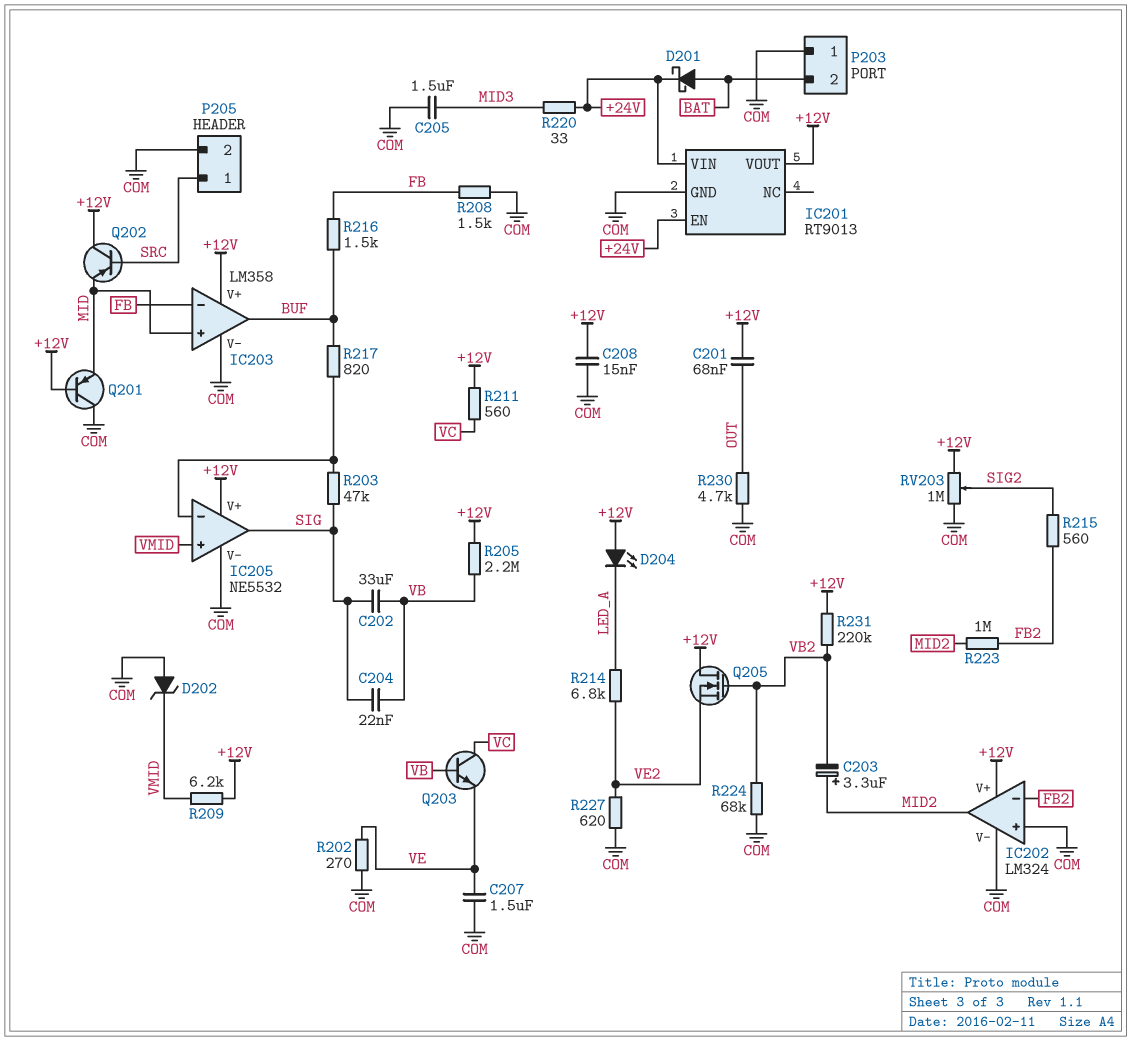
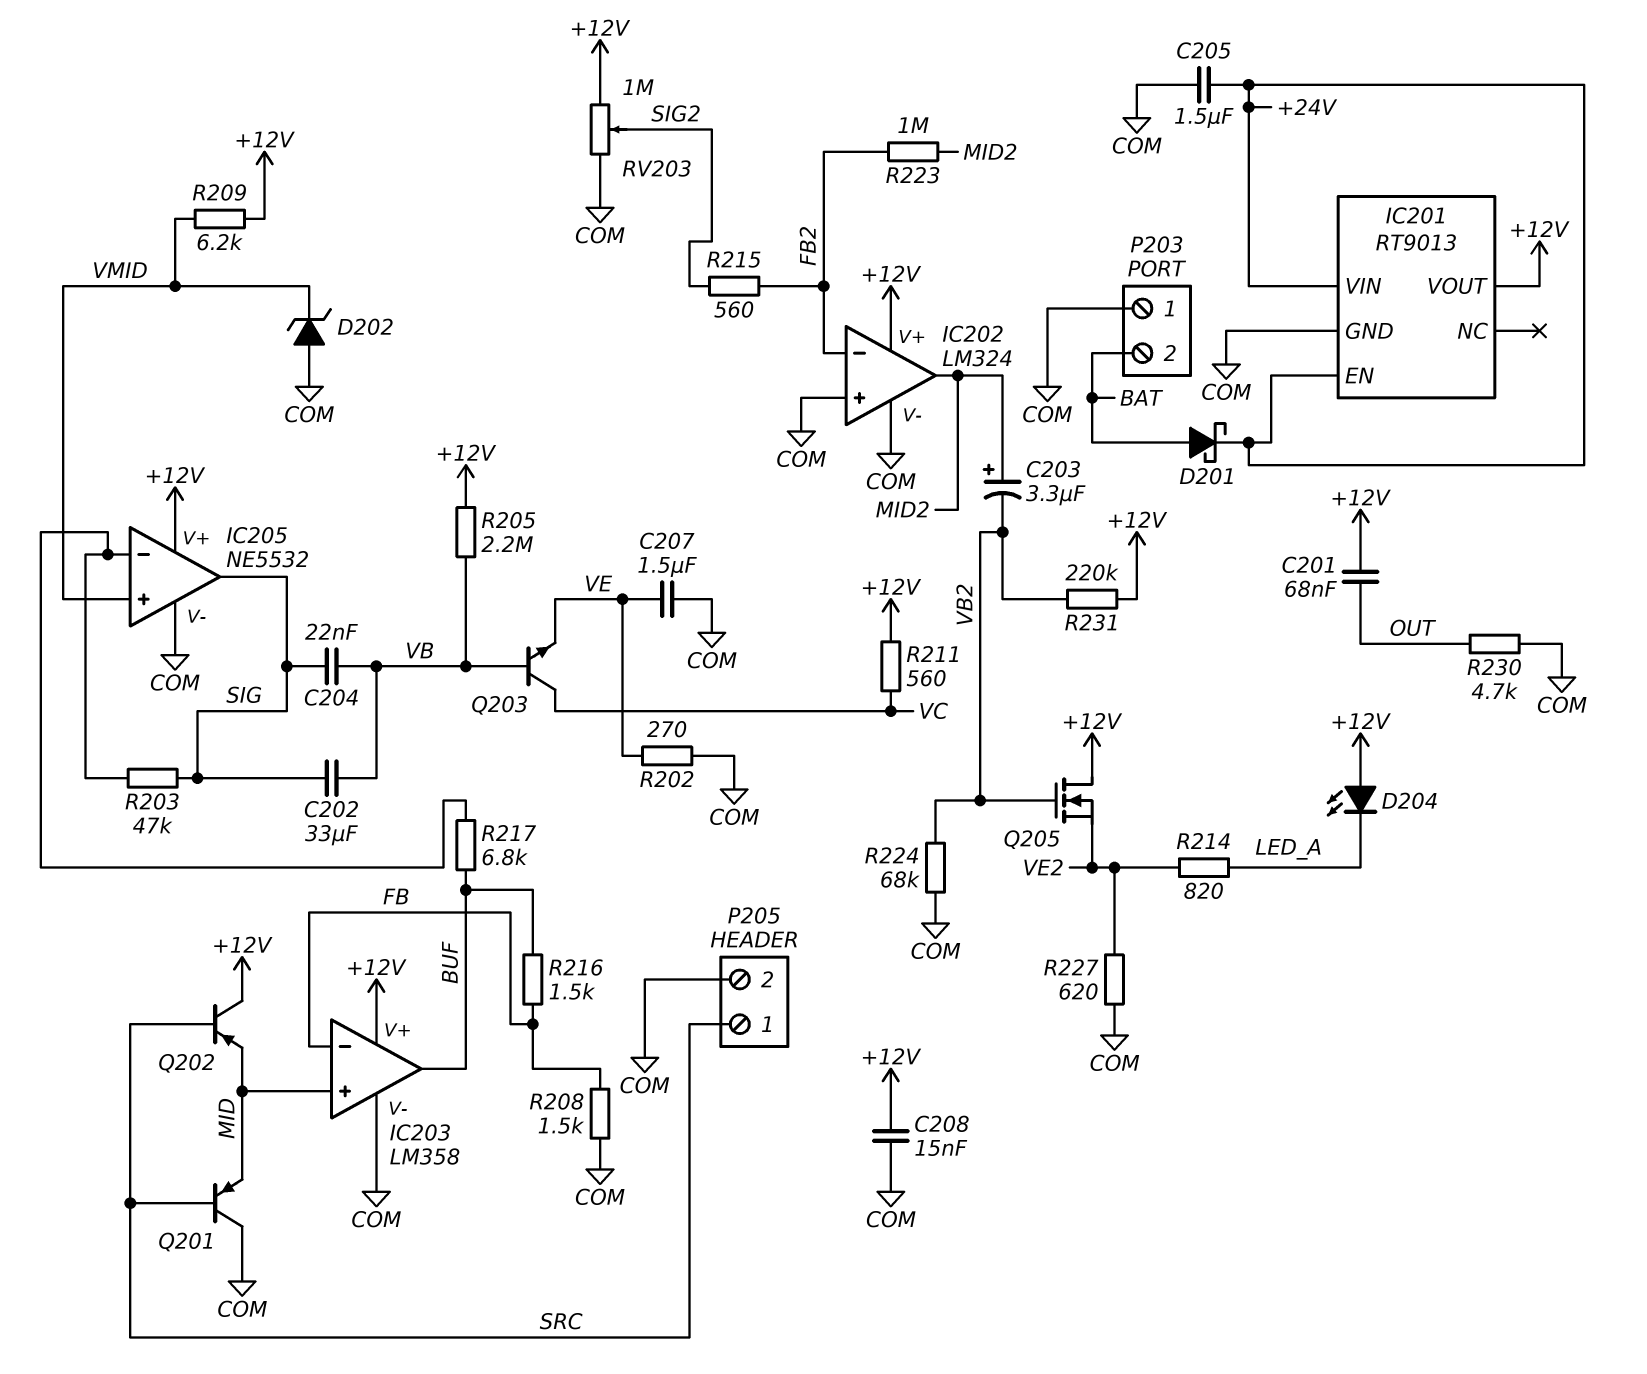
C205: 1.5uF (COM, MID3) -> 1.5uF (+24V, COM)
Q201: PNP (B +12V, C COM, E MID) -> PNP (B SRC, C COM, E MID)
R214: 6.8k (LED_A, VE2) -> 820 (LED_A, VE2)
R217: 820 (BUF, IC205/in-) -> 6.8k (BUF, IC205/in-)
R220: 33 (+24V, MID3) -> none

